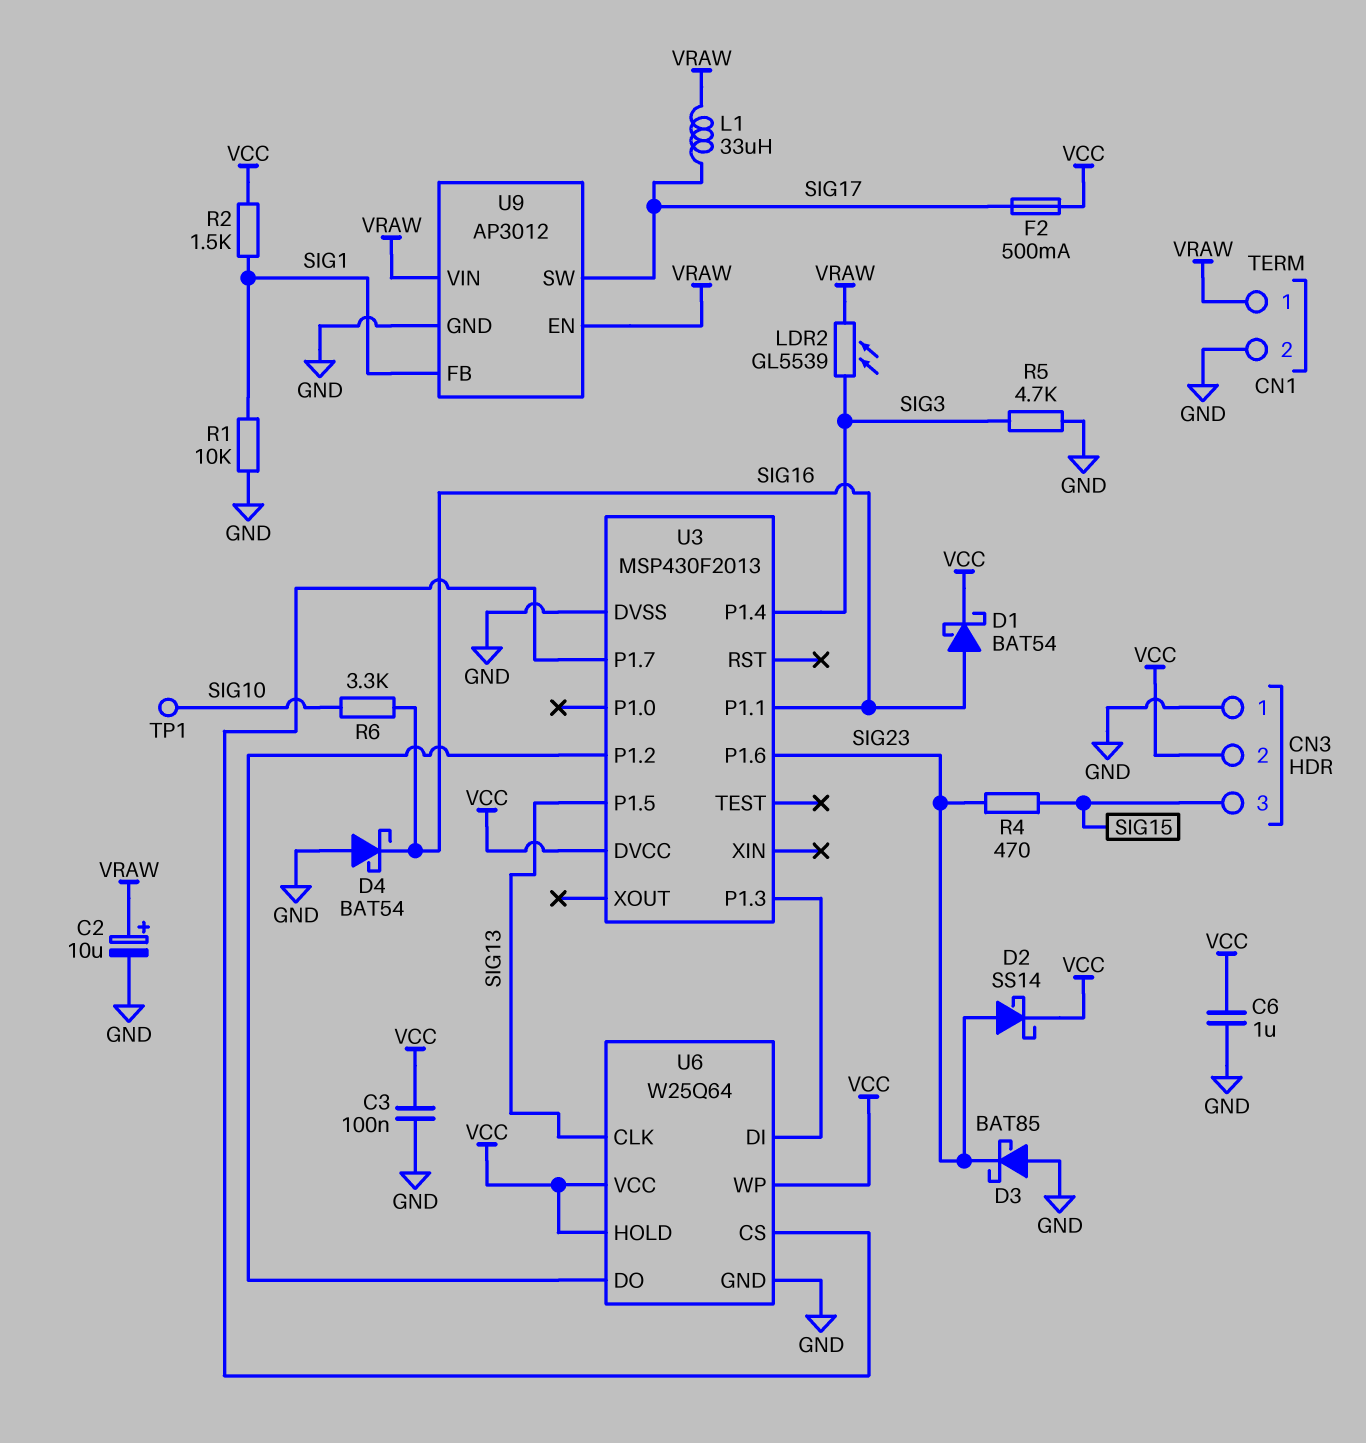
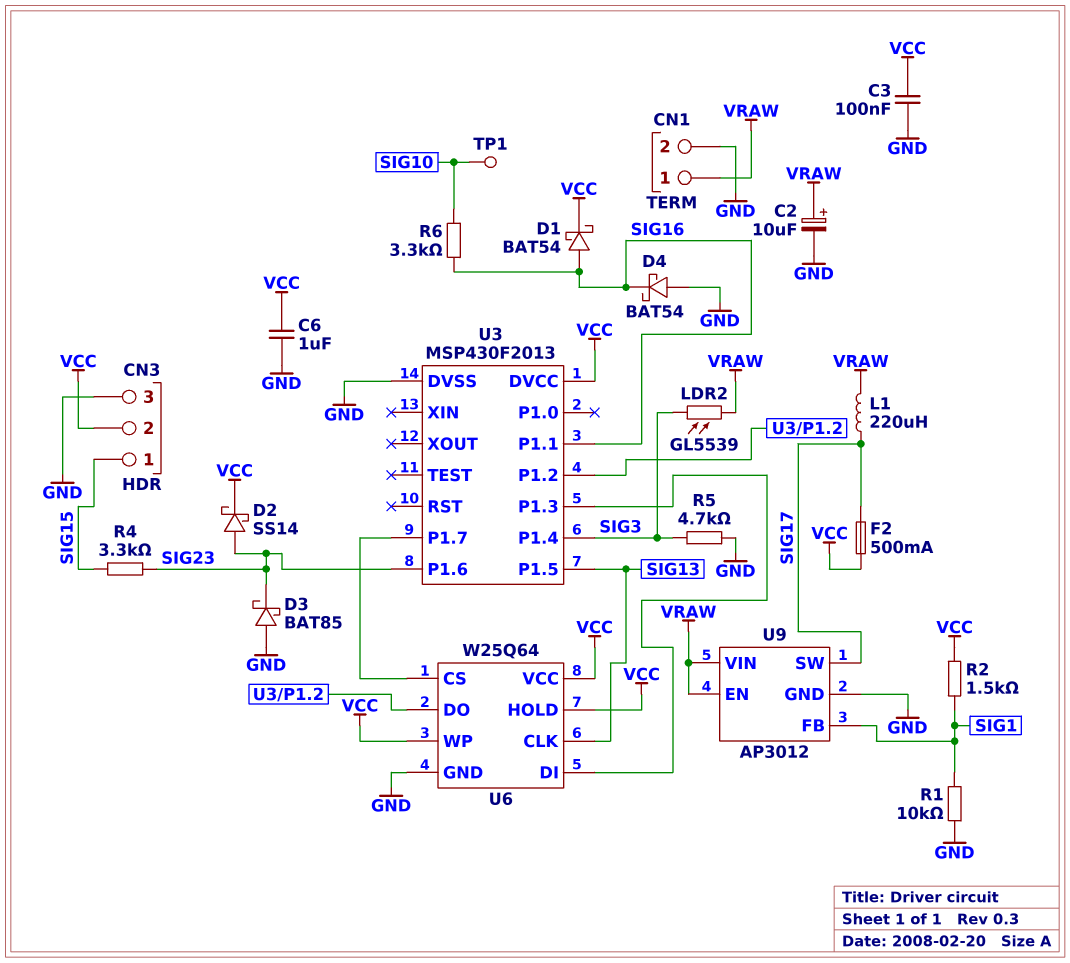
CN3 pin 1: GND -> SIG15
CN3 pin 3: SIG15 -> GND
L1: 33uH (SIG17, VRAW) -> 220uH (SIG17, VRAW)
R4: 470 (SIG15, SIG23) -> 3.3k (SIG15, SIG23)

